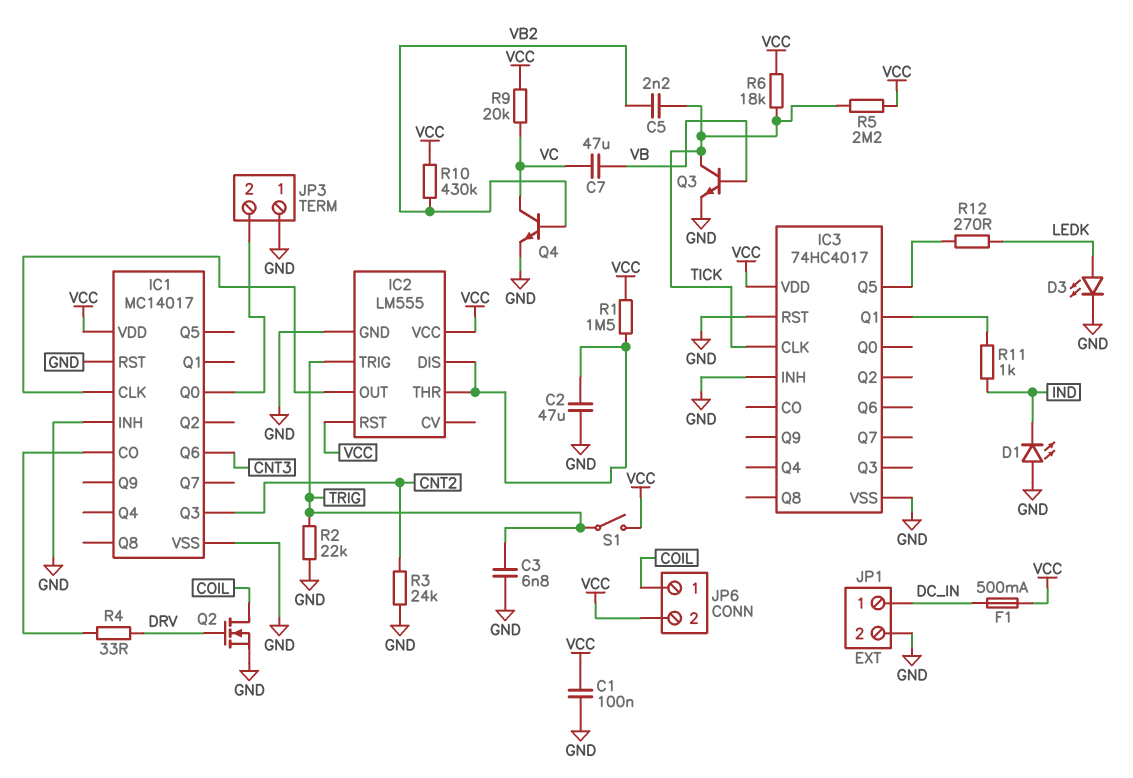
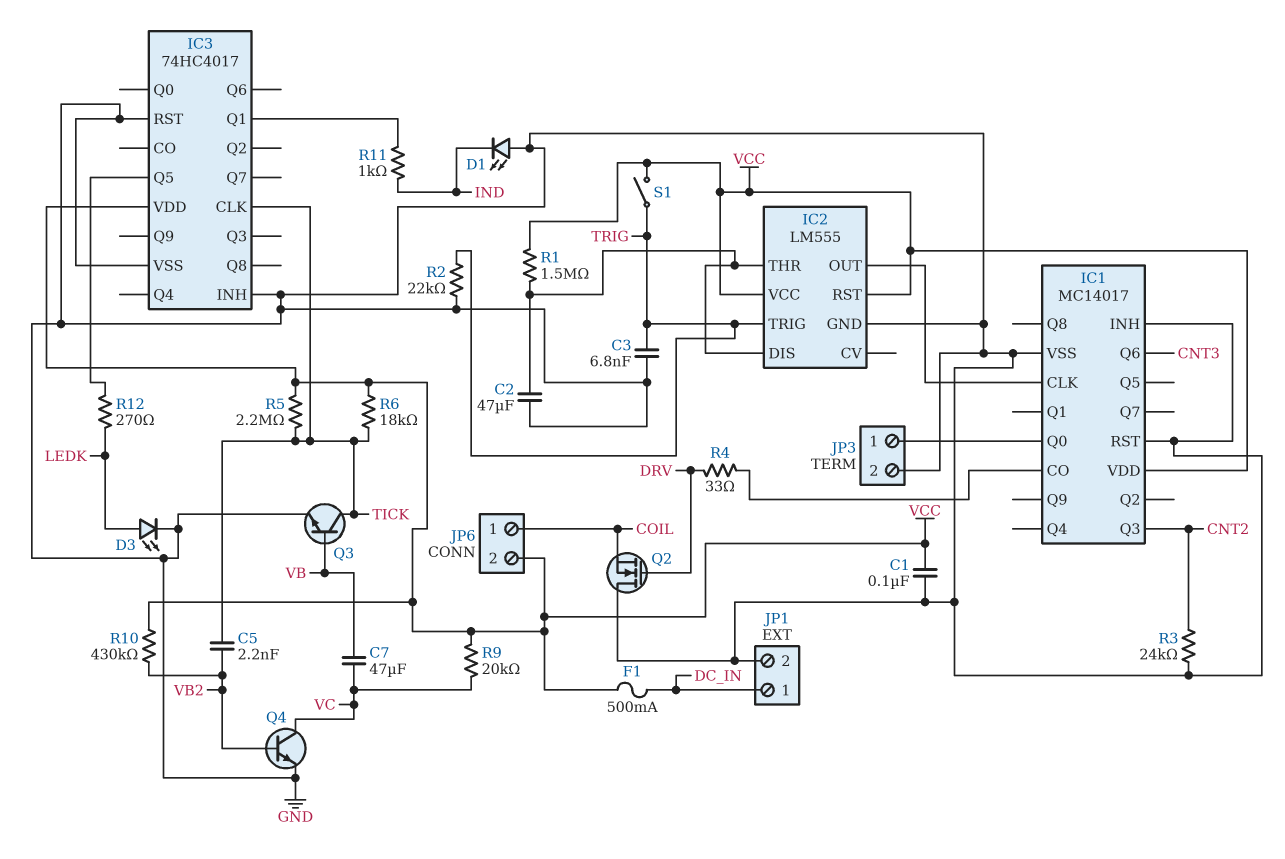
JP3 pin 1: GND -> IC1/Q0
JP3 pin 2: IC1/Q0 -> GND
Q2: NMOS (G DRV, D COIL, S GND) -> NMOS (G DRV, D GND, S COIL)

